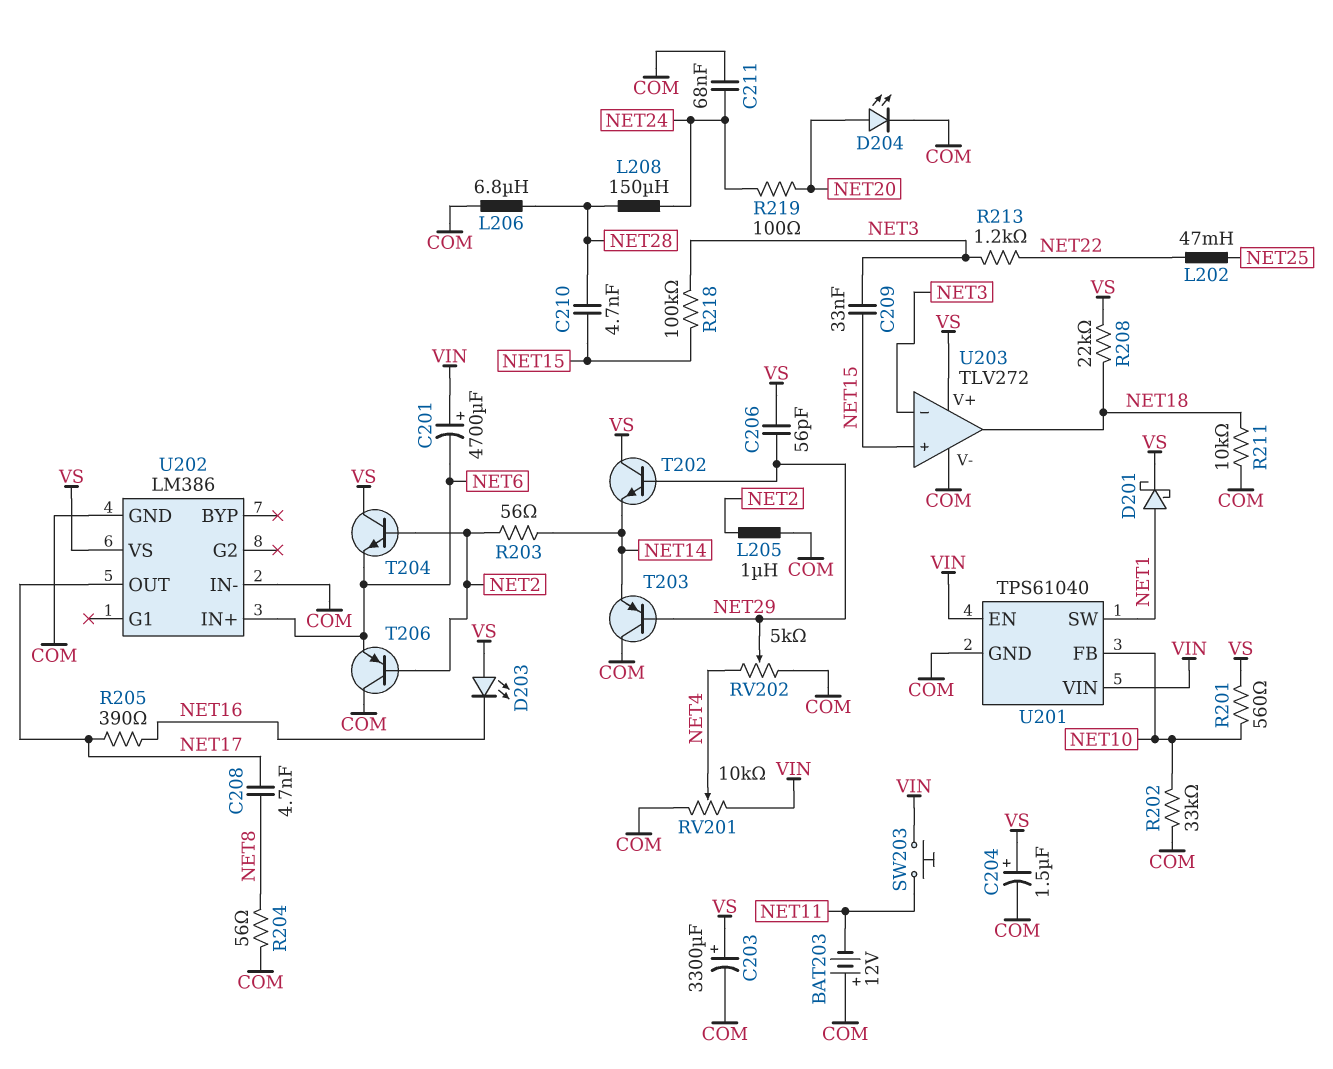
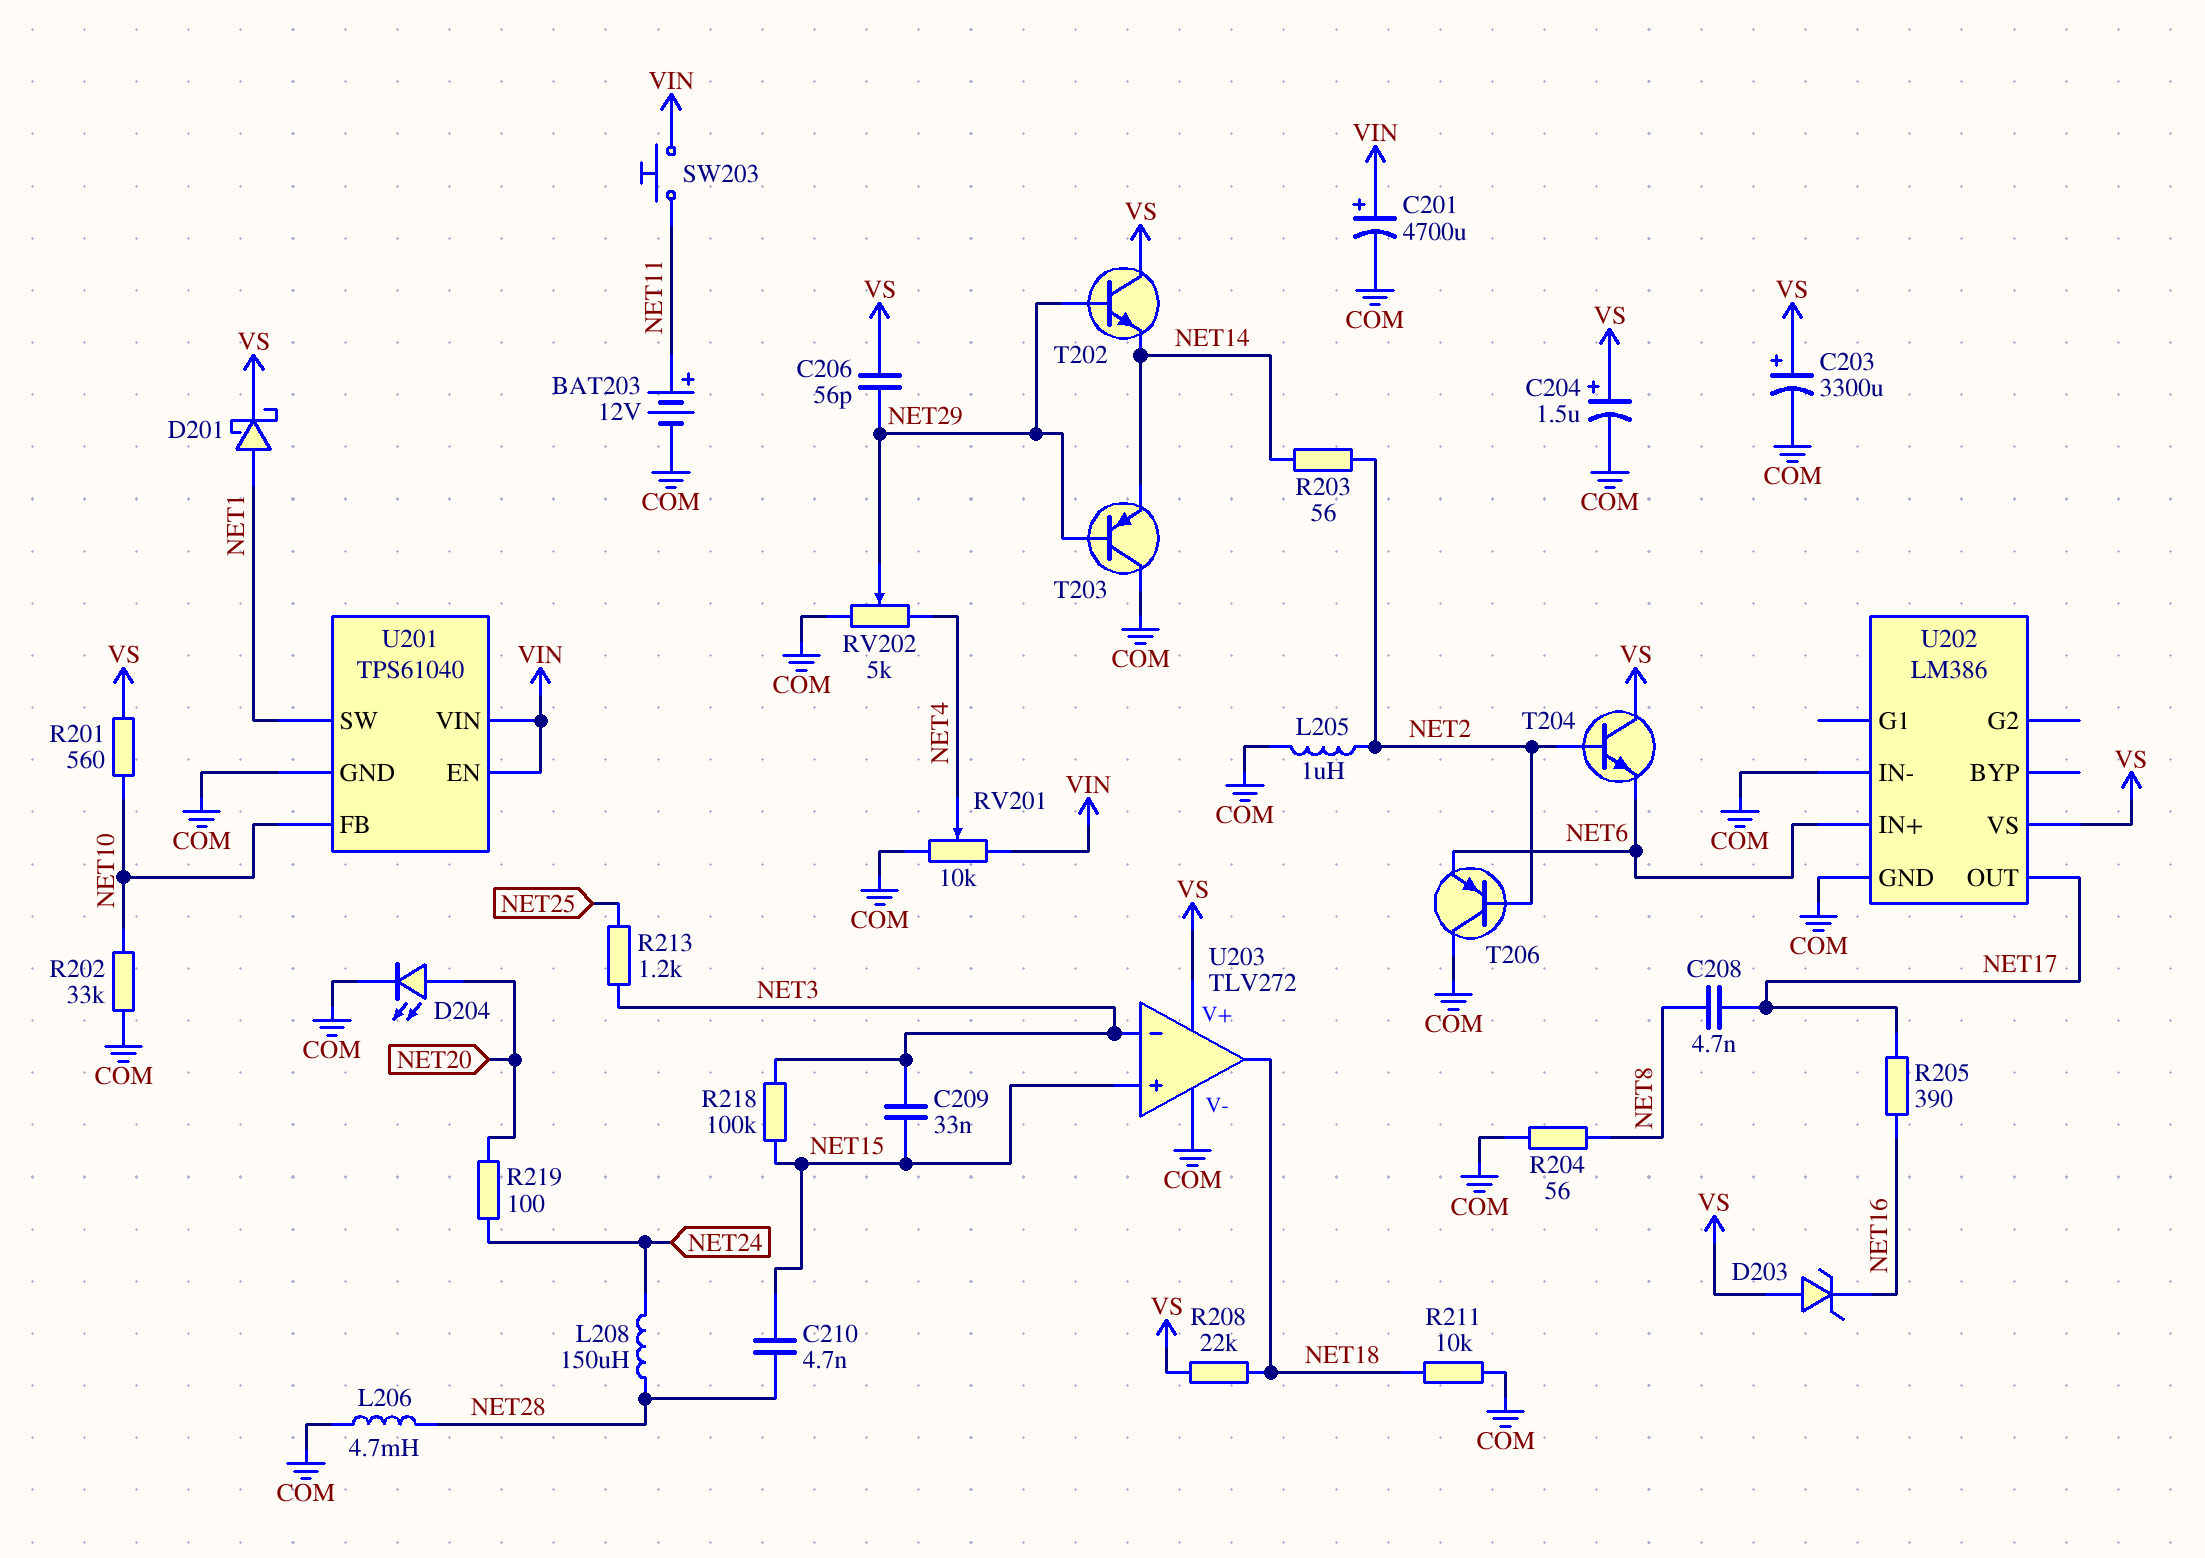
BAT203: 12V (plus COM, minus NET11) -> 12V (plus NET11, minus COM)
C201: 4700uF (plus VIN, minus NET6) -> 4700uF (plus VIN, minus COM)
C211: 68nF (COM, NET24) -> none
D203: LED (A VS, K NET16) -> zener (A VS, K NET16)
L202: 47mH (NET22, NET25) -> none
L206: 6.8uH (COM, NET28) -> 4.7mH (COM, NET28)
R213: 1.2k (NET3, NET22) -> 1.2k (NET3, NET25)

